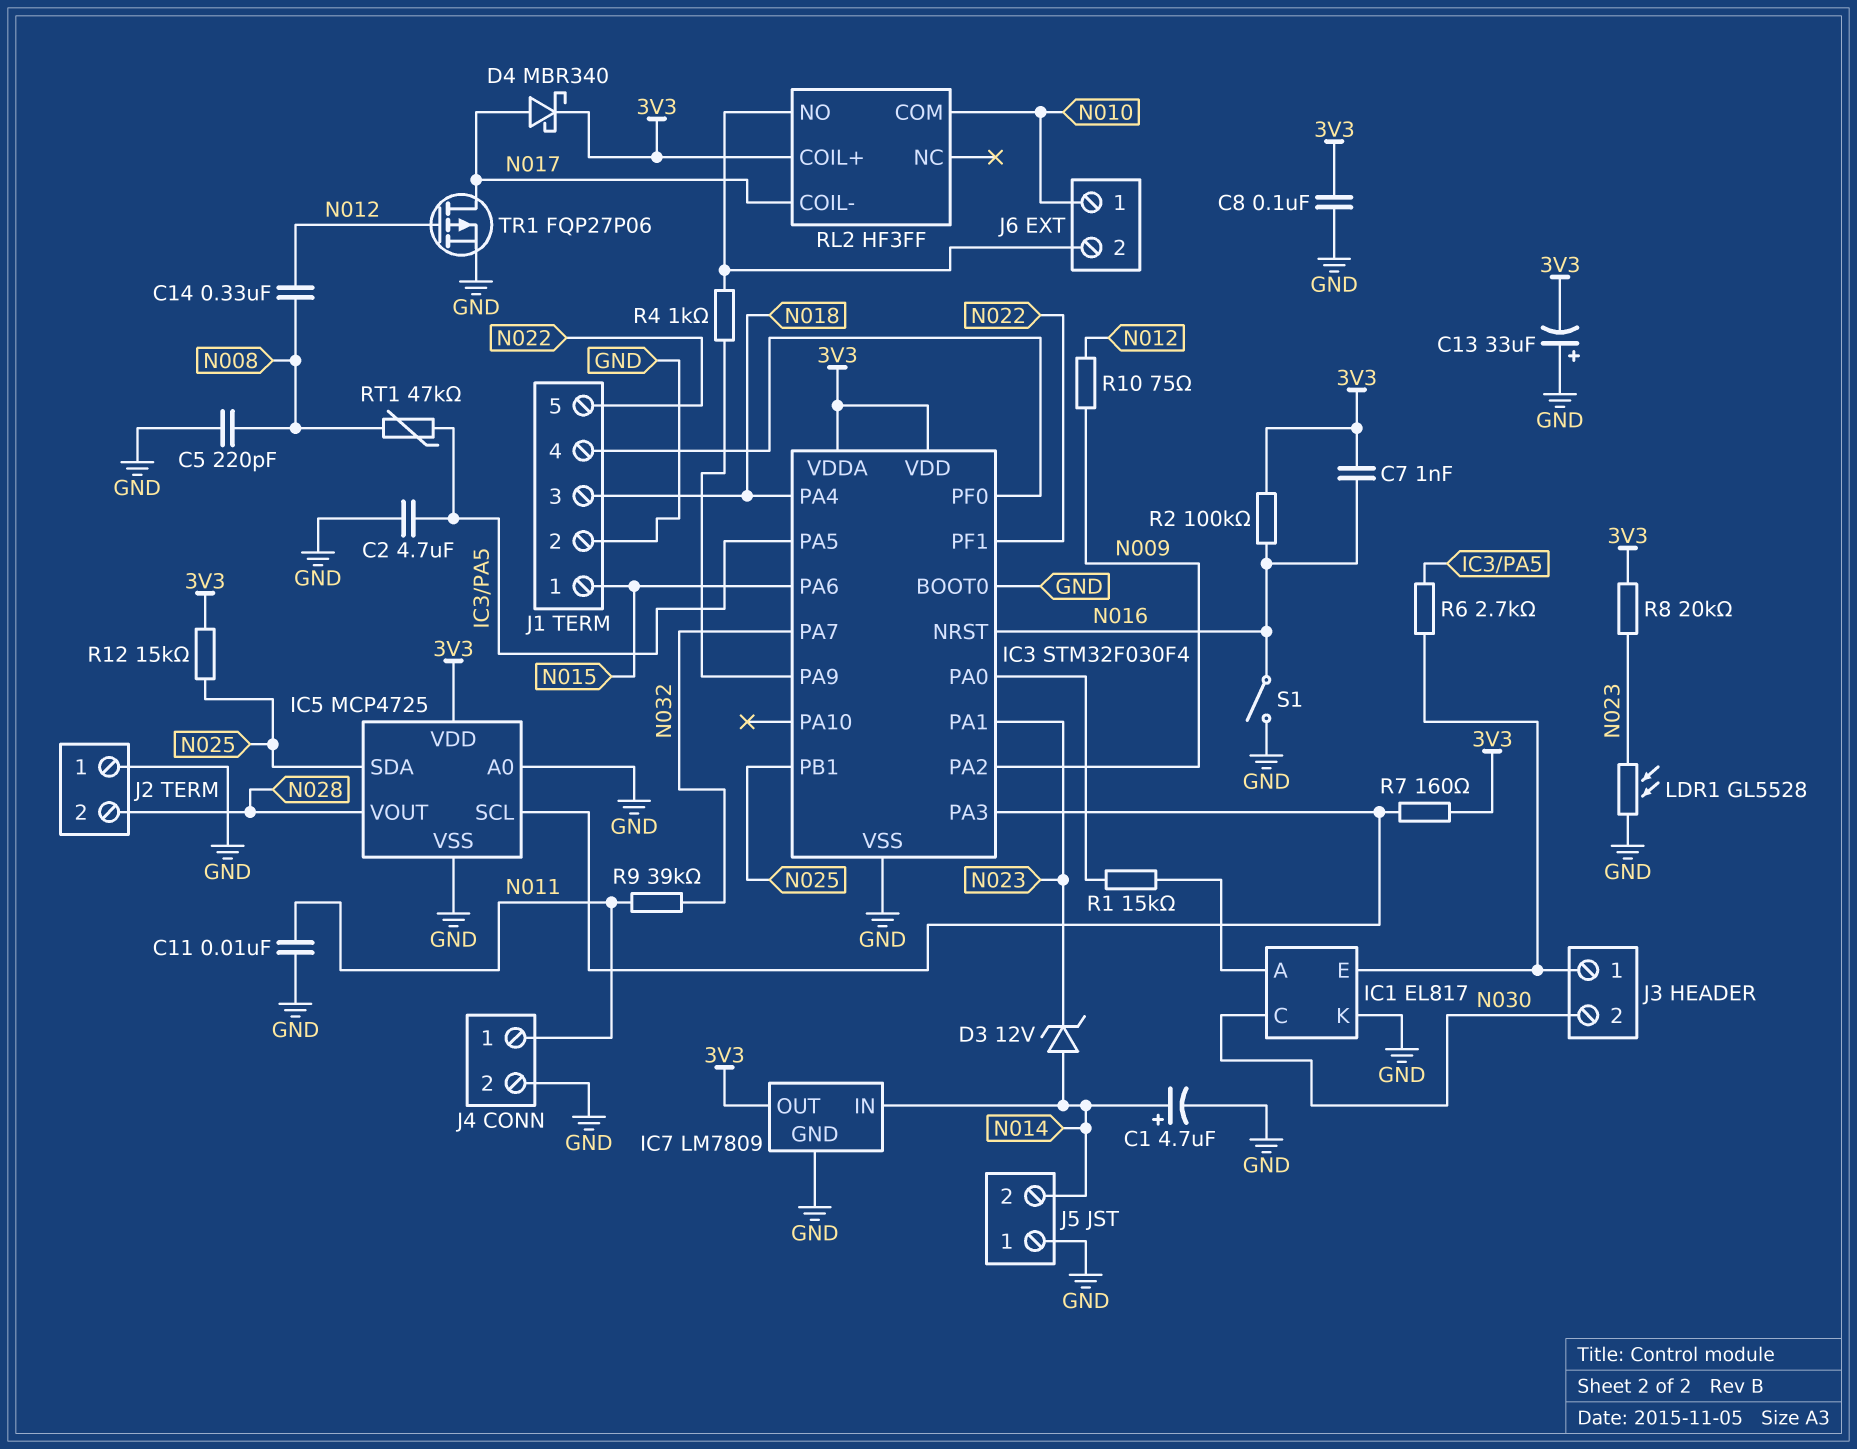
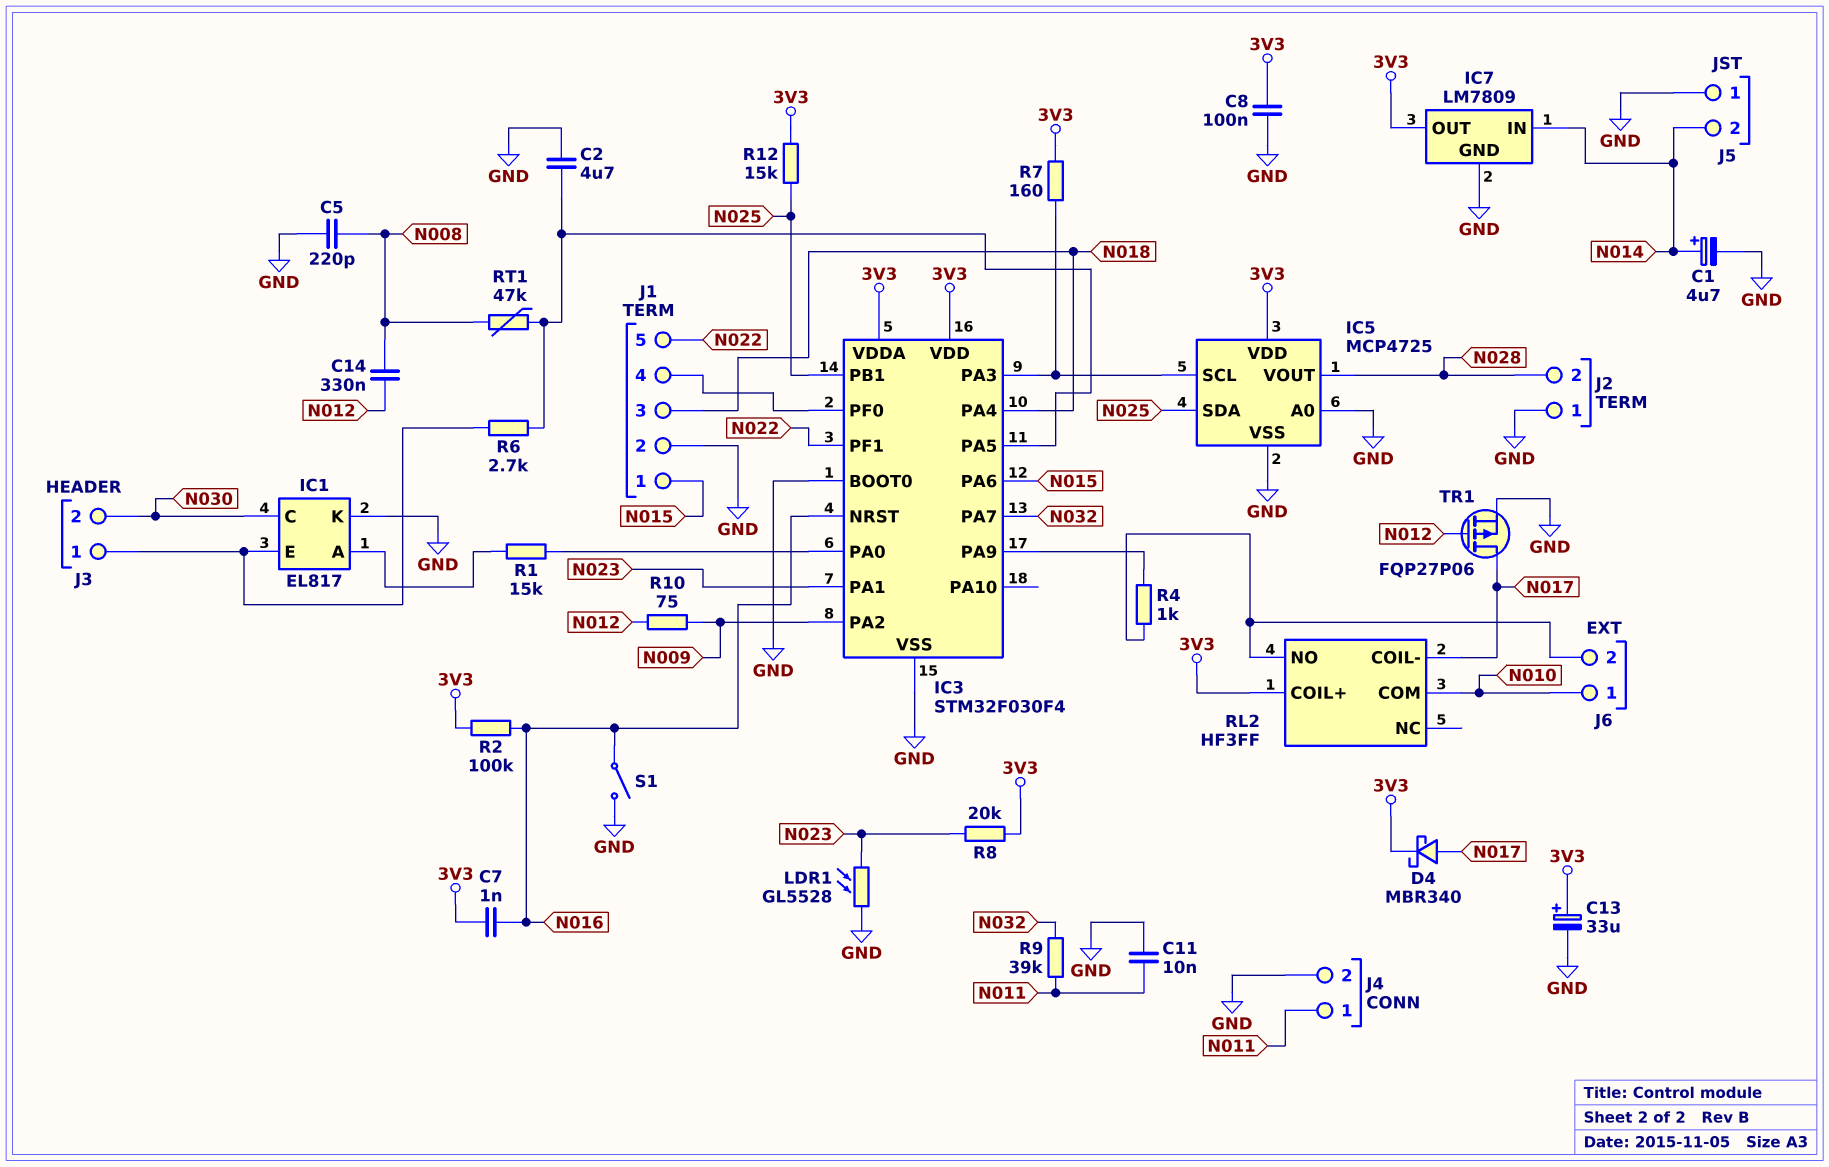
C13: 33uF (plus GND, minus 3V3) -> 33uF (plus 3V3, minus GND)
D3: zener 12V (A N014, K N023) -> none

